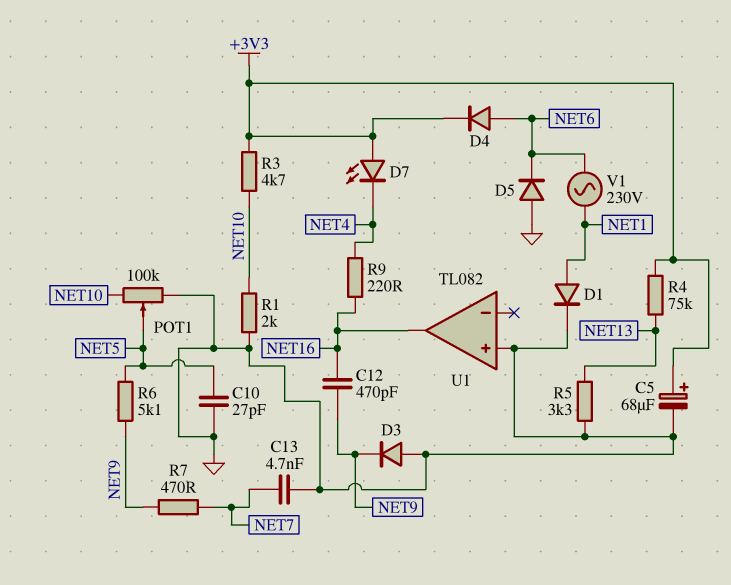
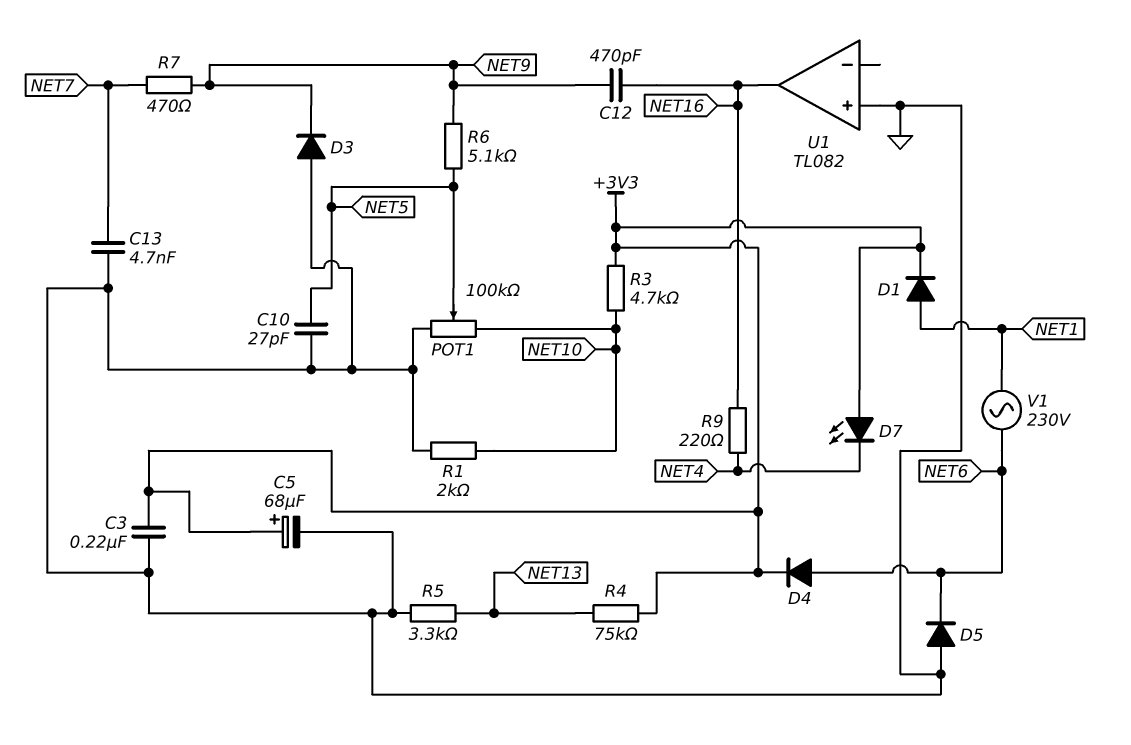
C3: none -> 220nF (+3V3, GND)
D1: diode (A NET1, K GND) -> diode (A NET1, K +3V3)

